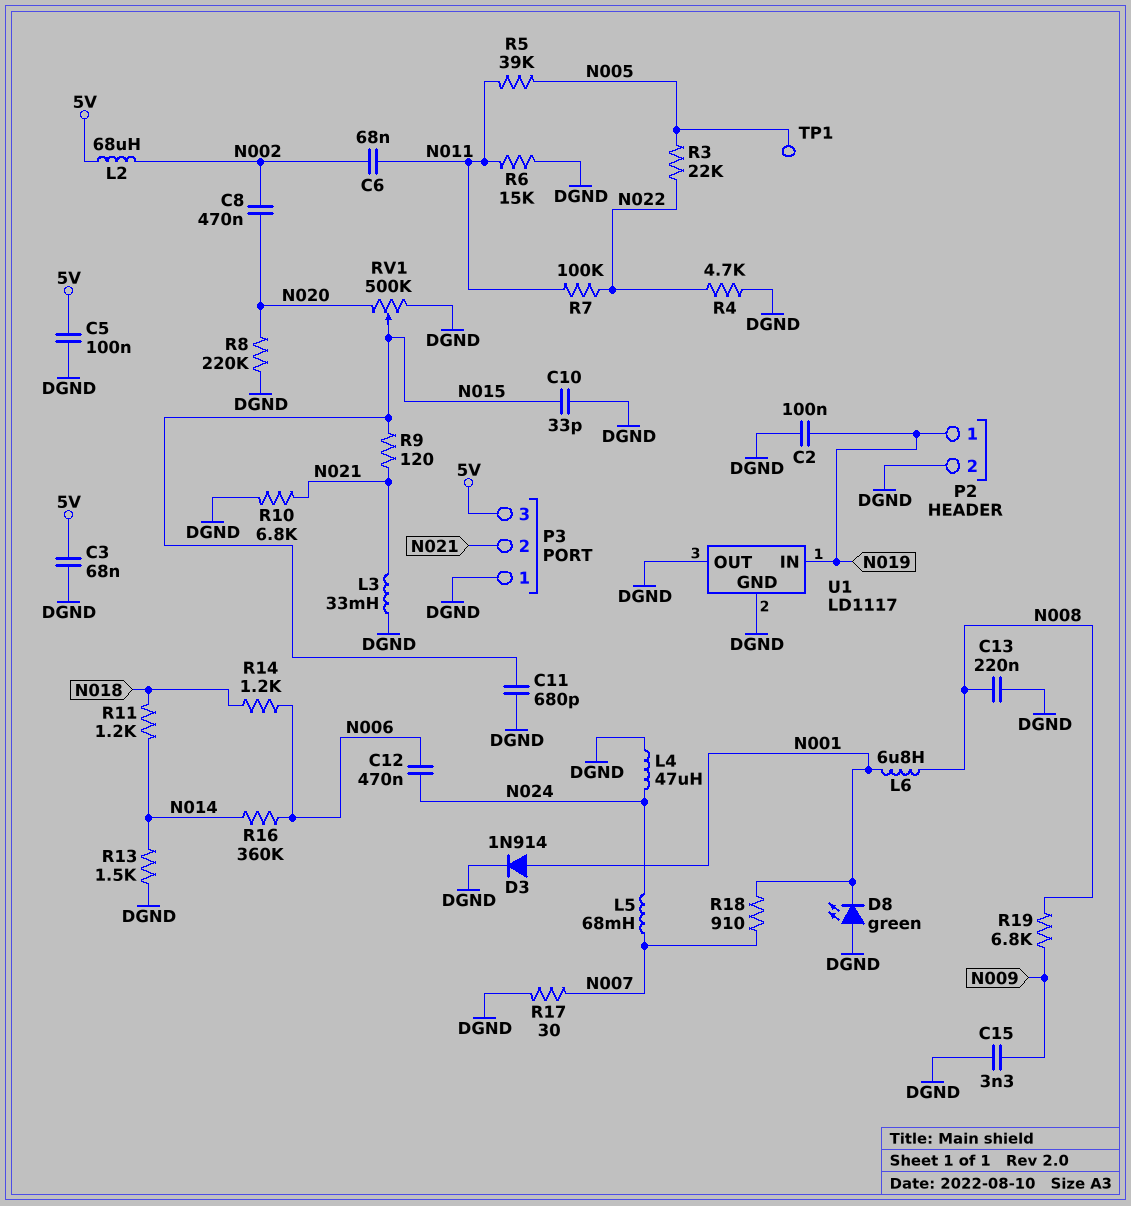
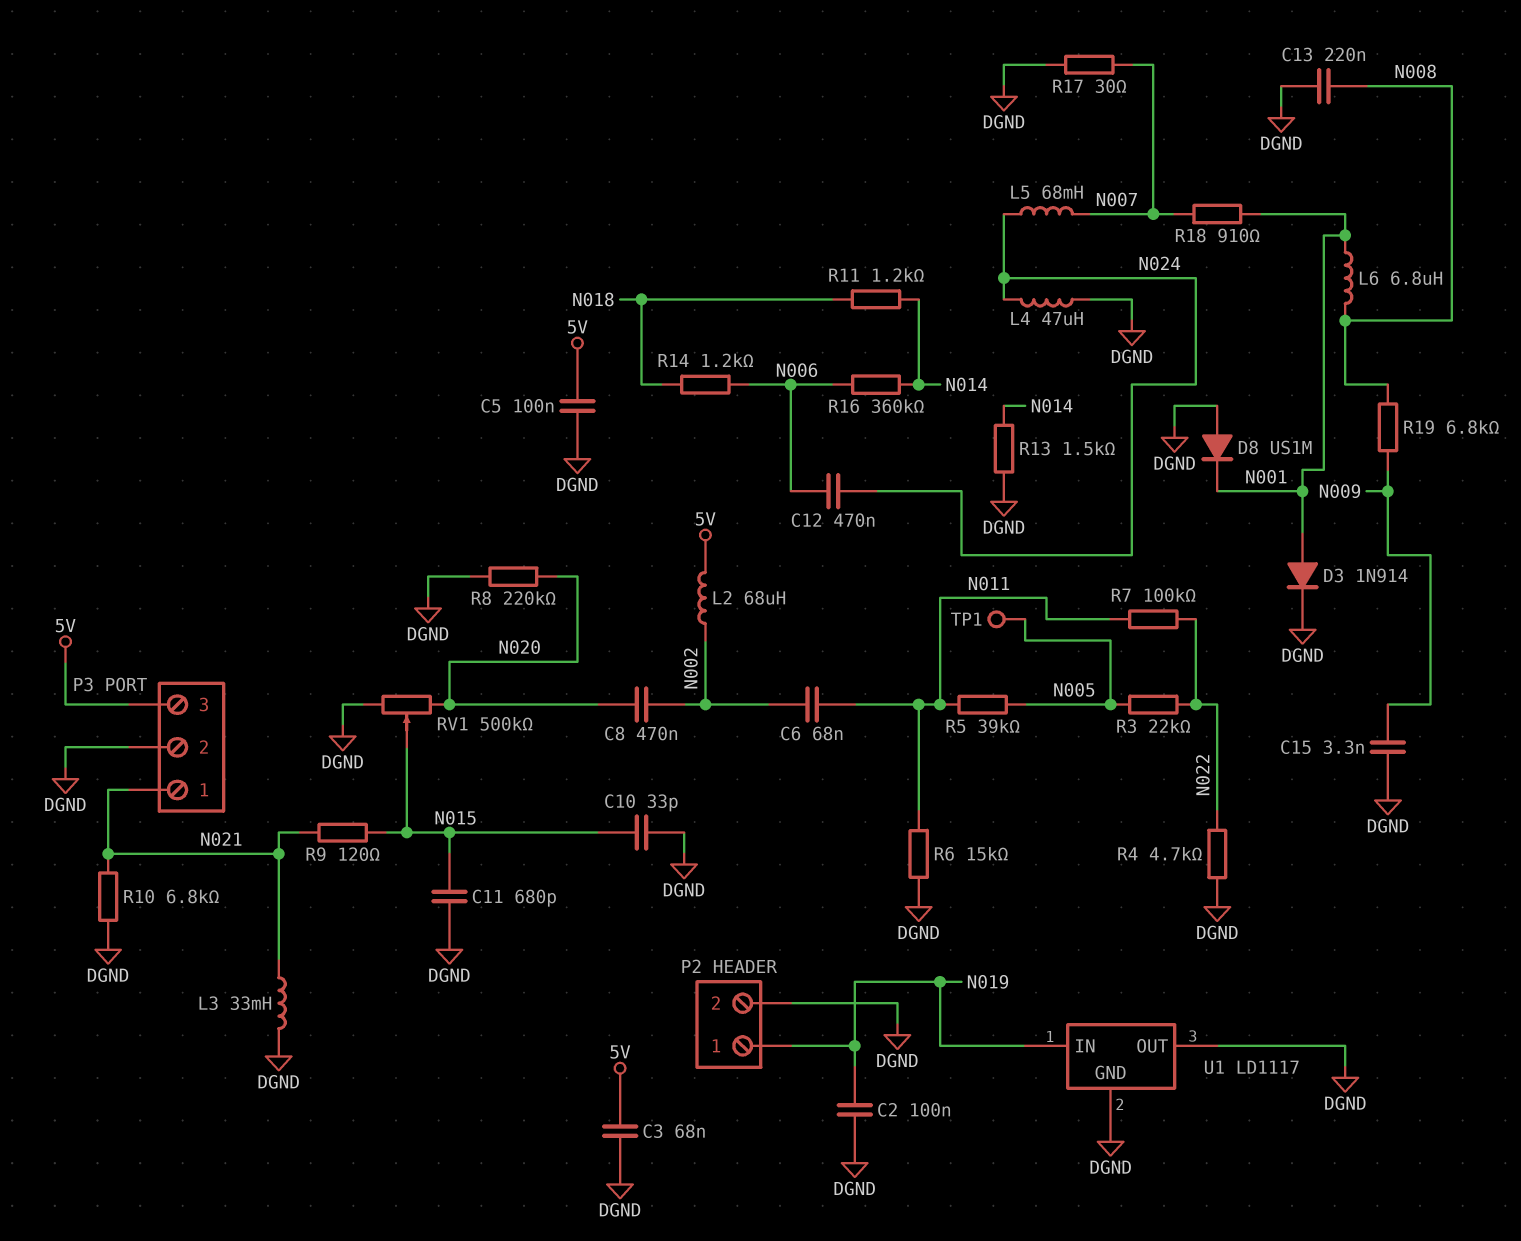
D8: LED green (A DGND, K N001) -> diode US1M (A DGND, K N001)
P3 pin 1: DGND -> N021
P3 pin 2: N021 -> DGND

